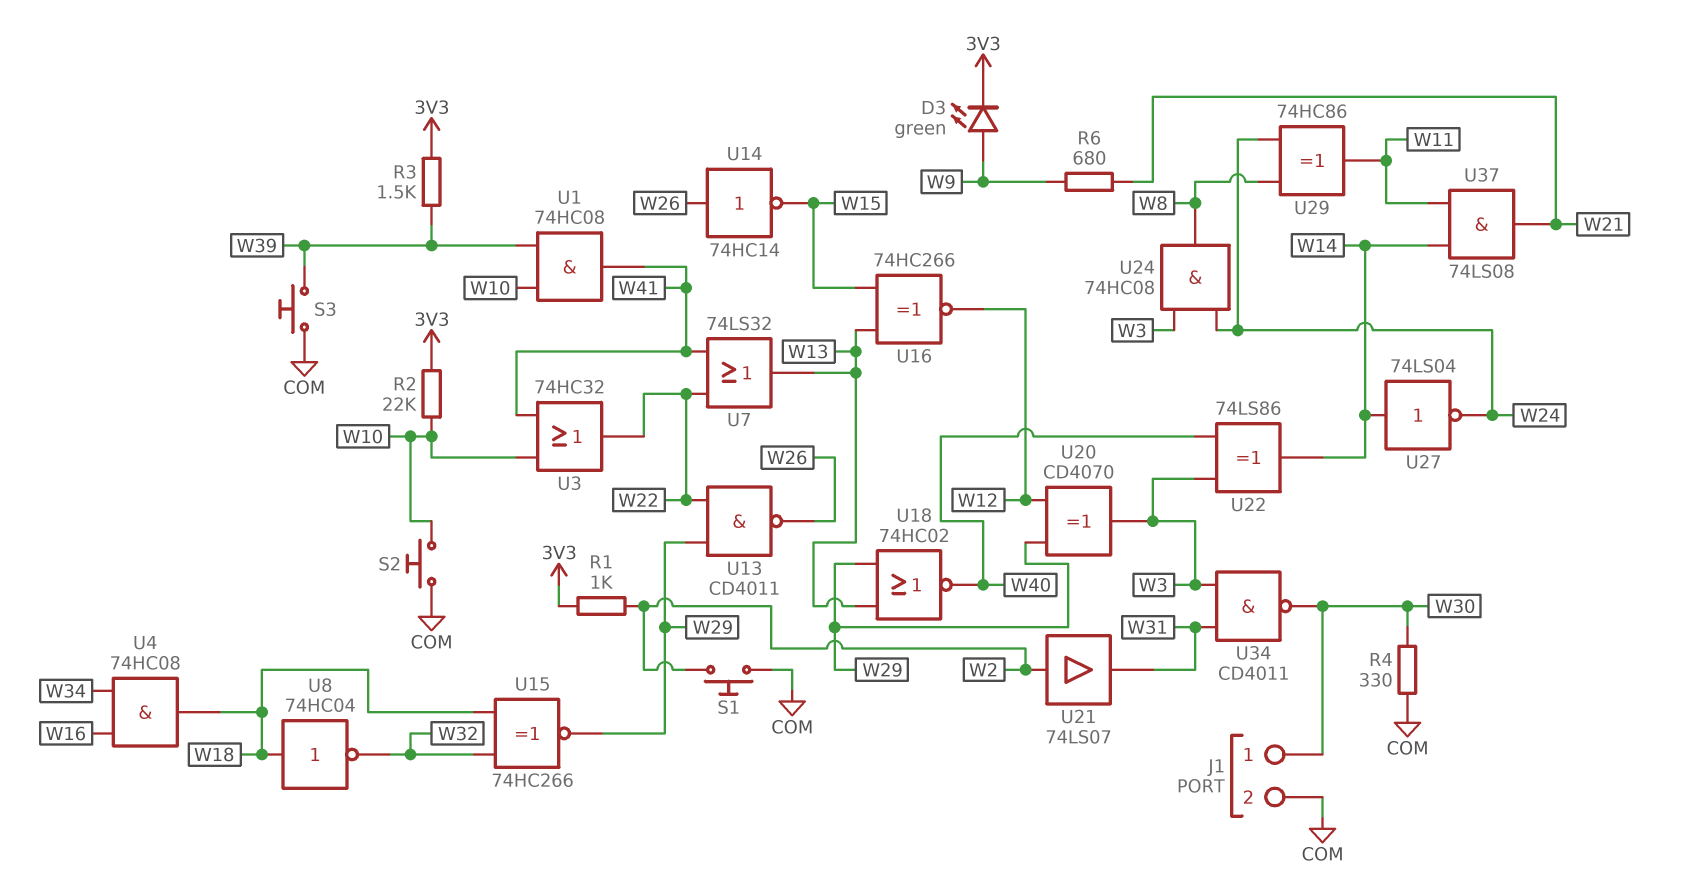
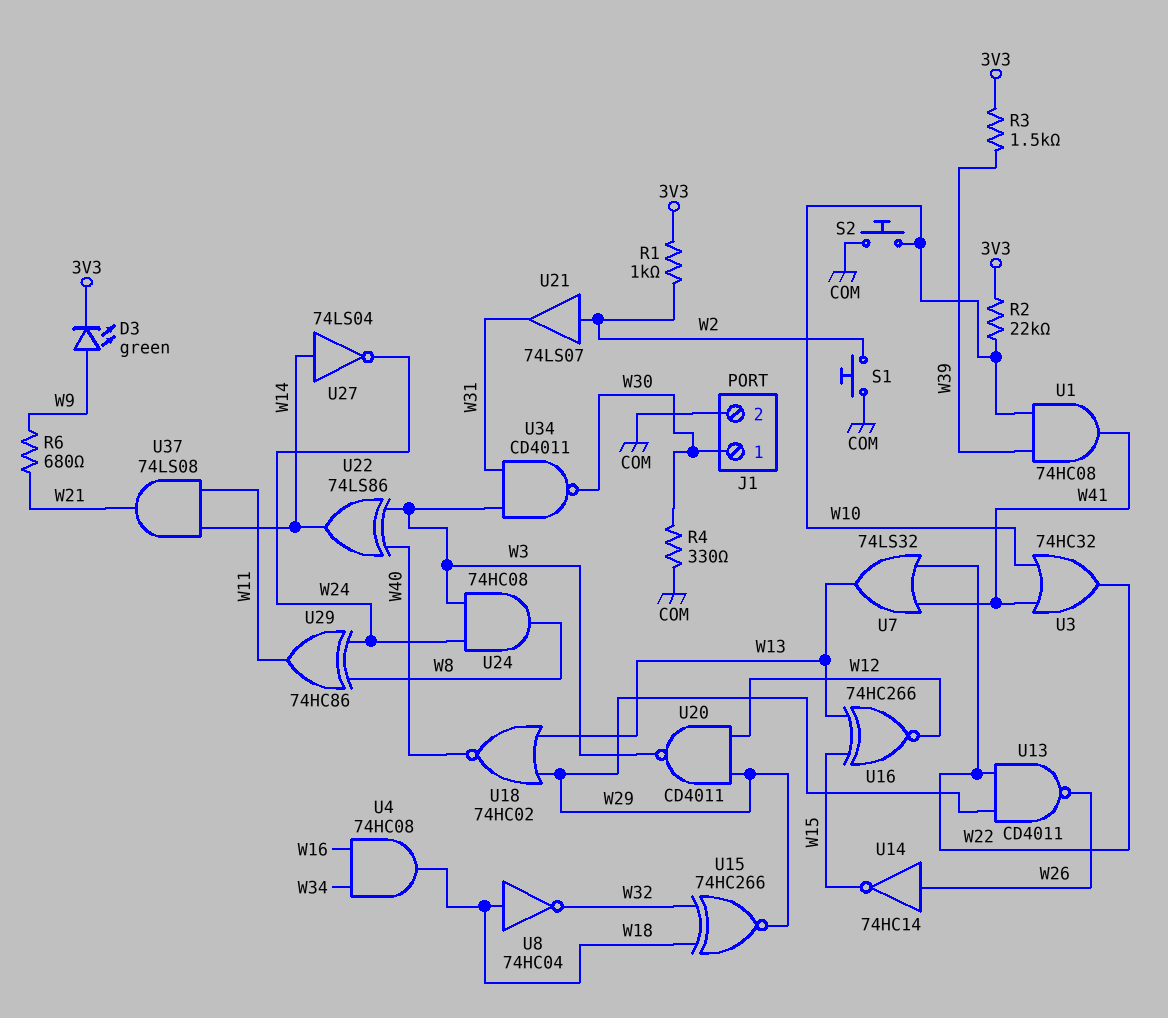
S3: button (COM, W39) -> none
U20: XOR CD4070 (in W12, in W29, out W3) -> NAND CD4011 (in W12, in W29, out W3)

